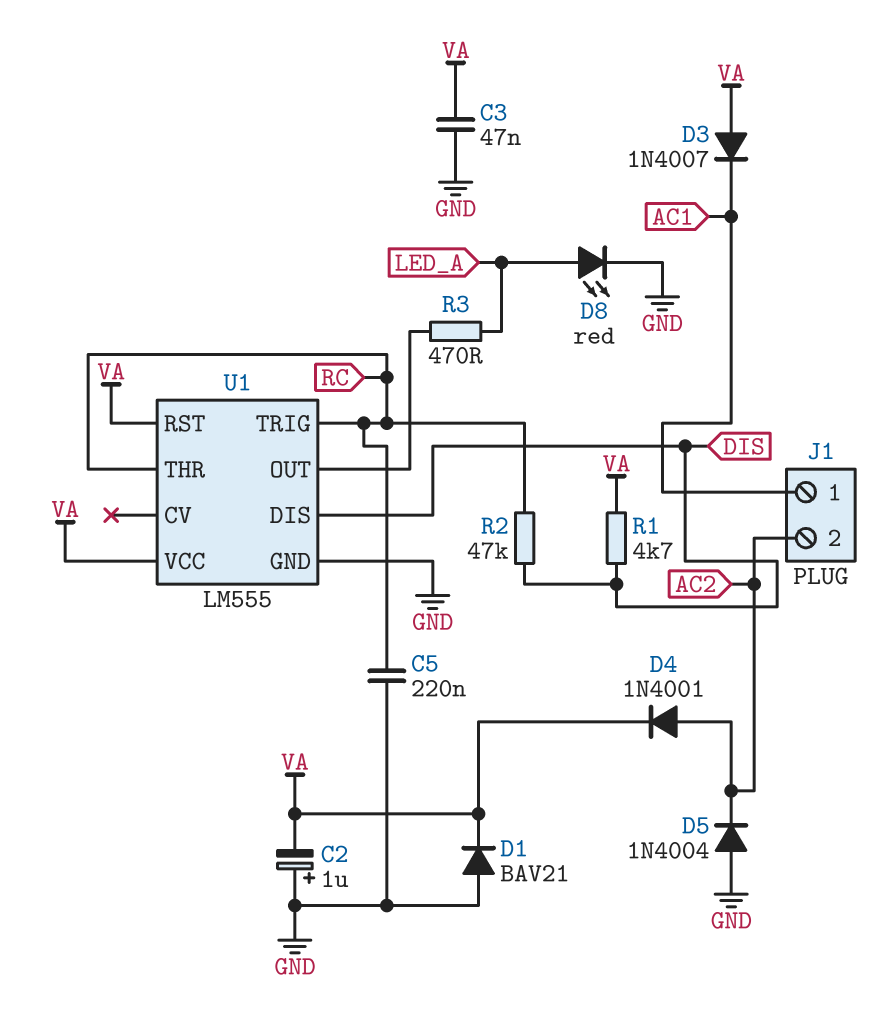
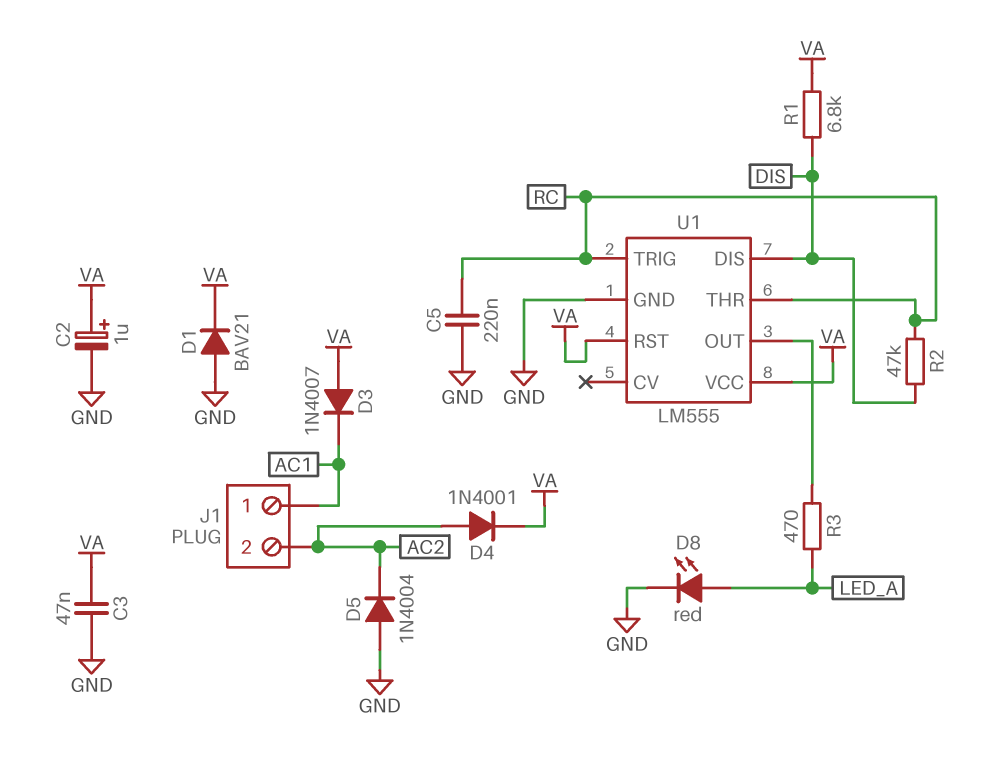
C2: 1uF (plus GND, minus VA) -> 1uF (plus VA, minus GND)
R1: 4.7k (DIS, VA) -> 6.8k (DIS, VA)

